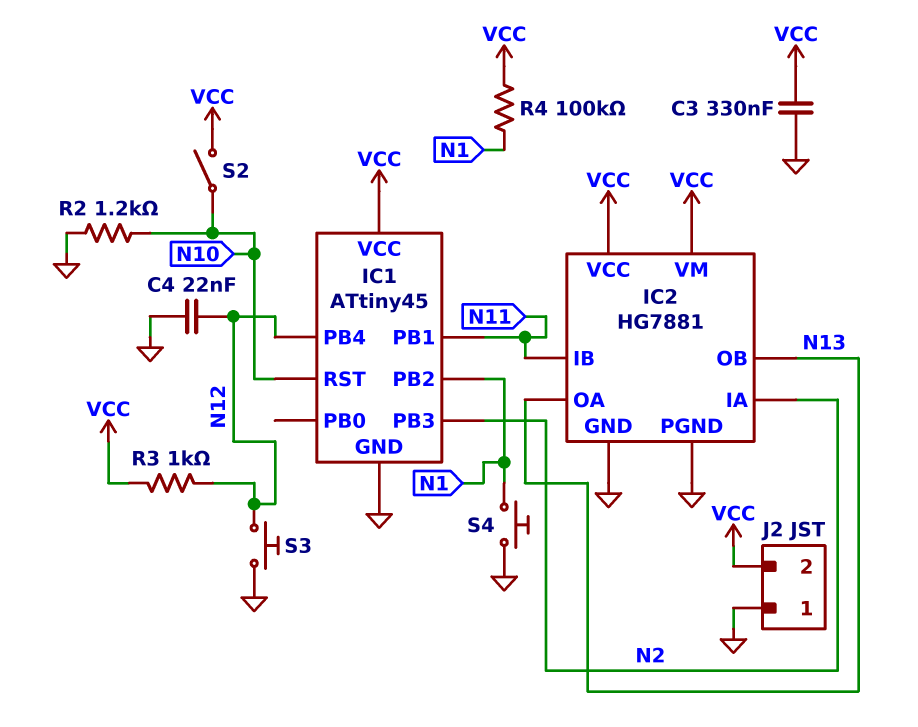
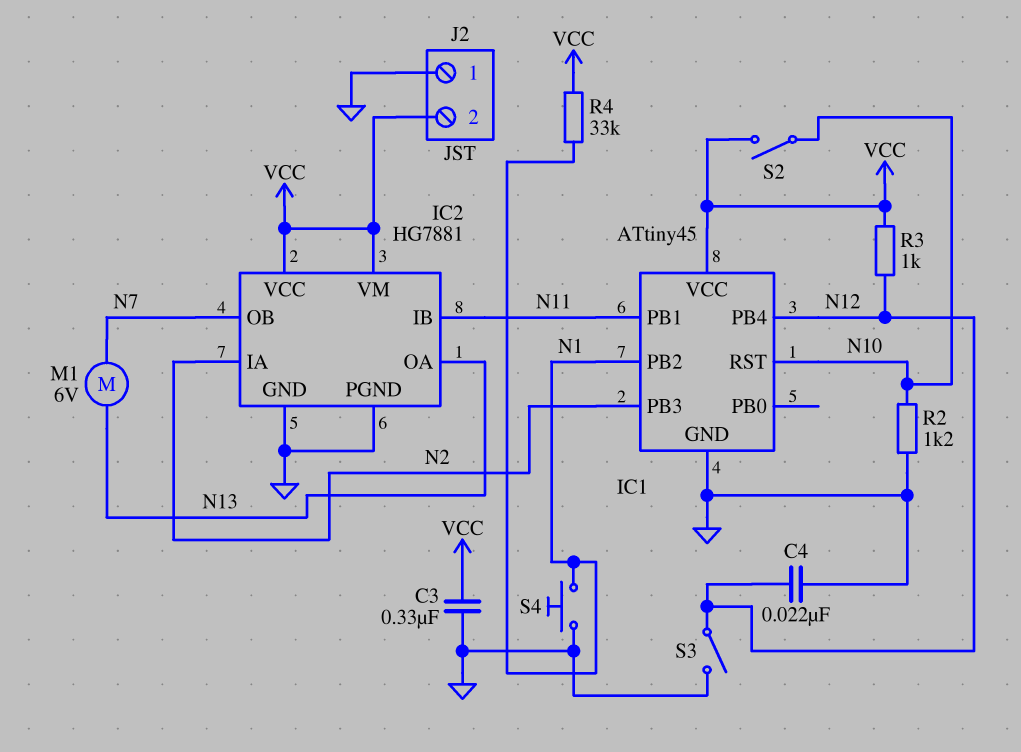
IC2 pin OB: N13 -> N7
M1: none -> motor 6V (N7, N13)
R4: 100k (N1, VCC) -> 33k (N1, VCC)
S3: button (GND, N12) -> switch (GND, N12)

